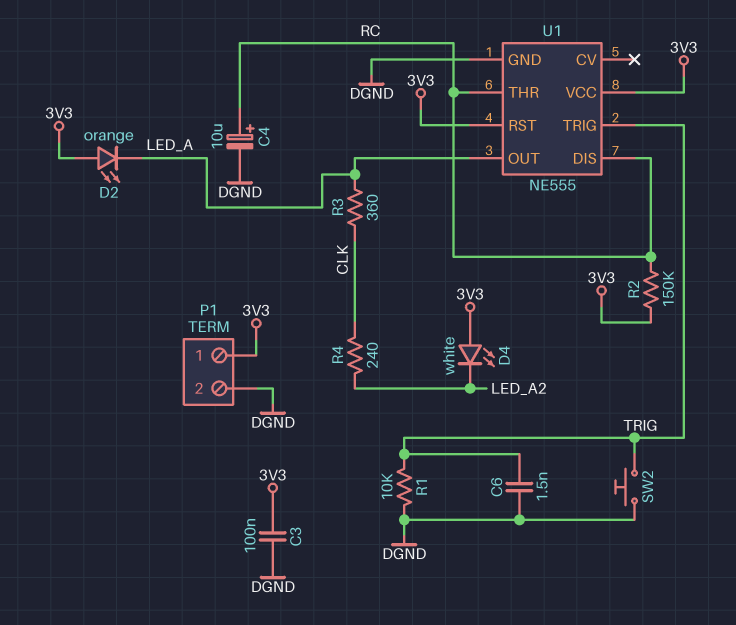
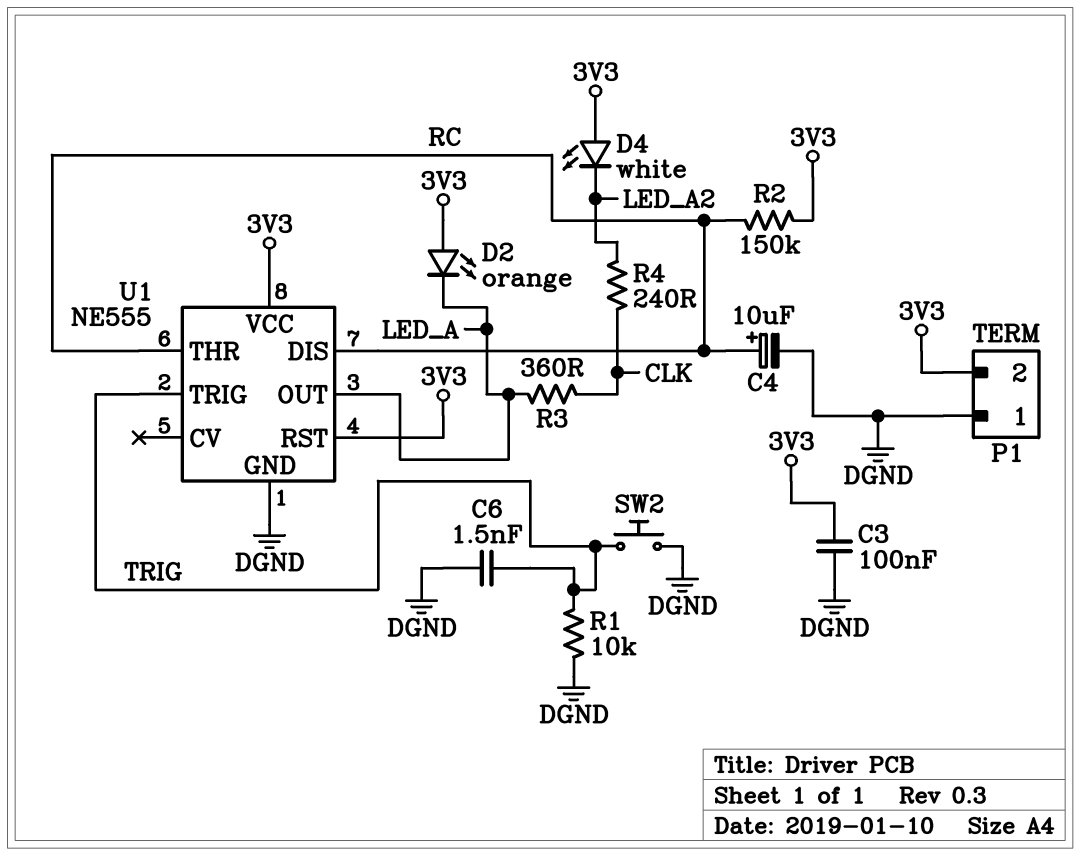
P1 pin 1: 3V3 -> DGND
P1 pin 2: DGND -> 3V3

